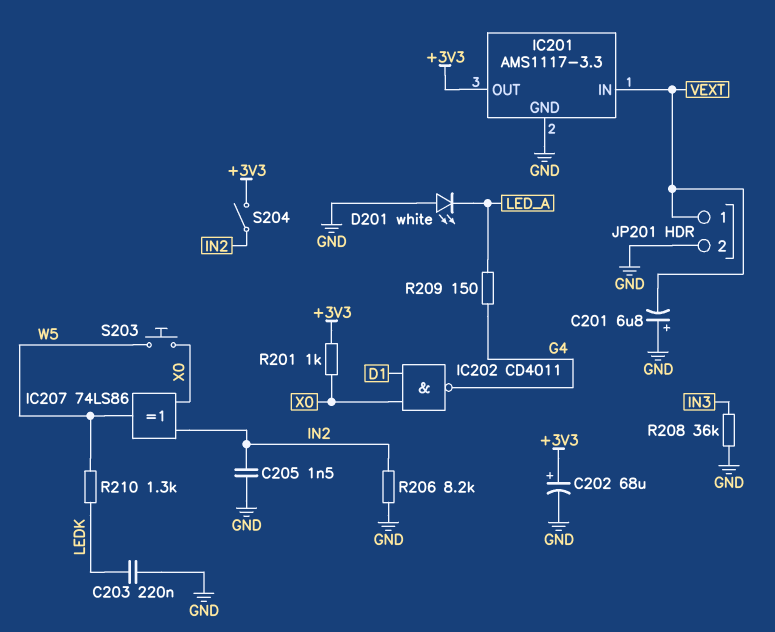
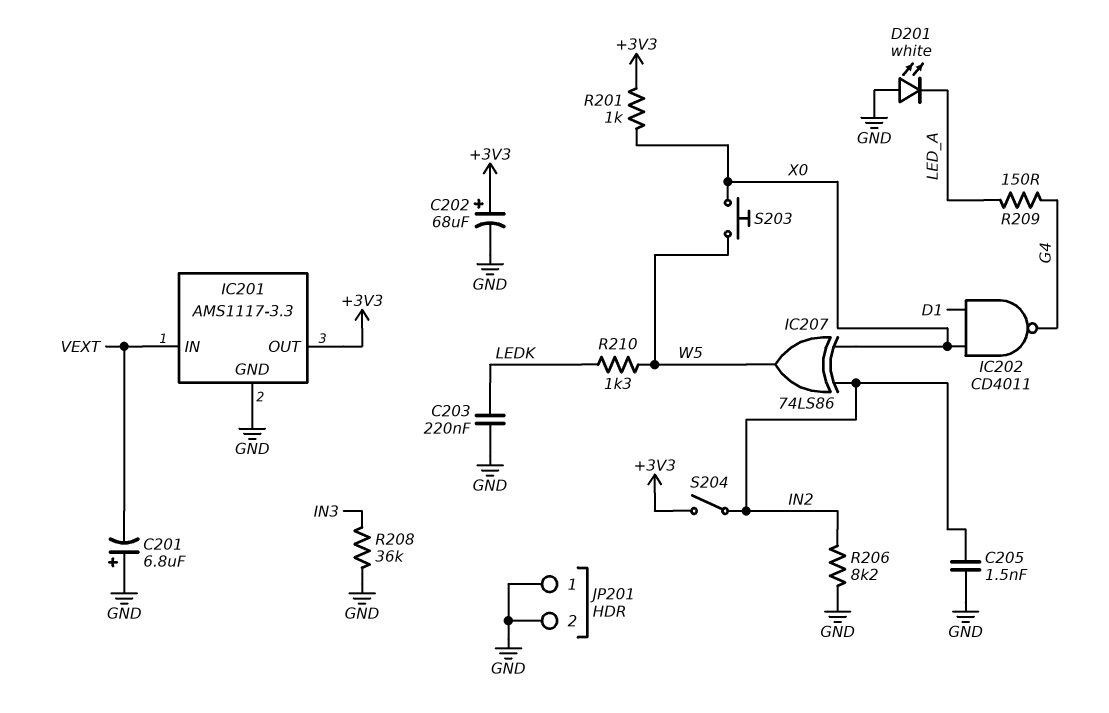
JP201 pin 1: VEXT -> GND

